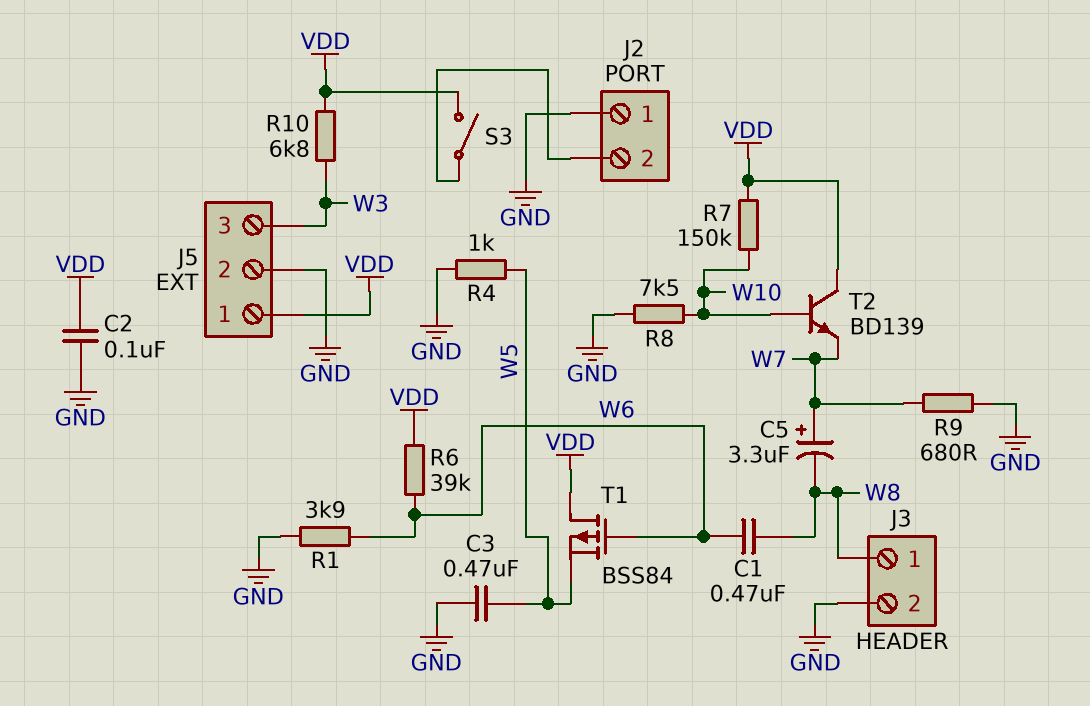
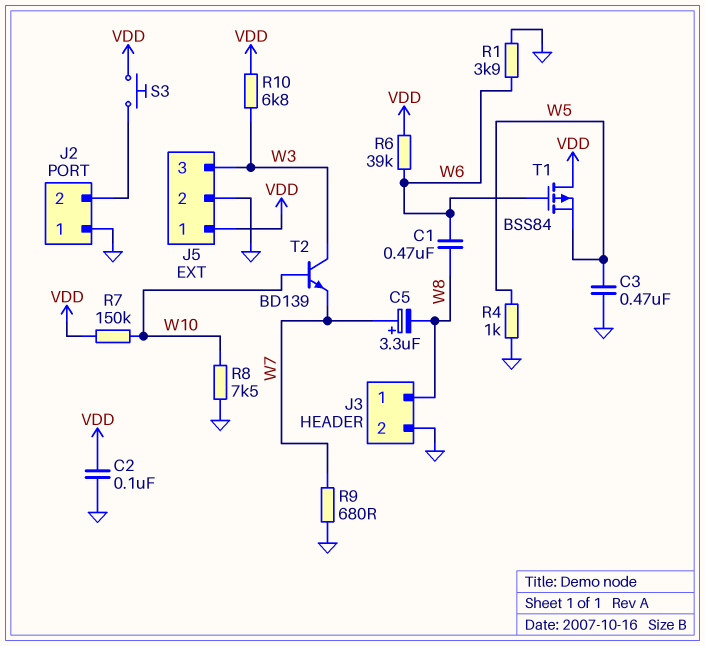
S3: switch (J2/2, VDD) -> button (J2/2, VDD)
T2: NPN BD139 (B W10, C VDD, E W7) -> NPN BD139 (B W10, C W3, E W7)

